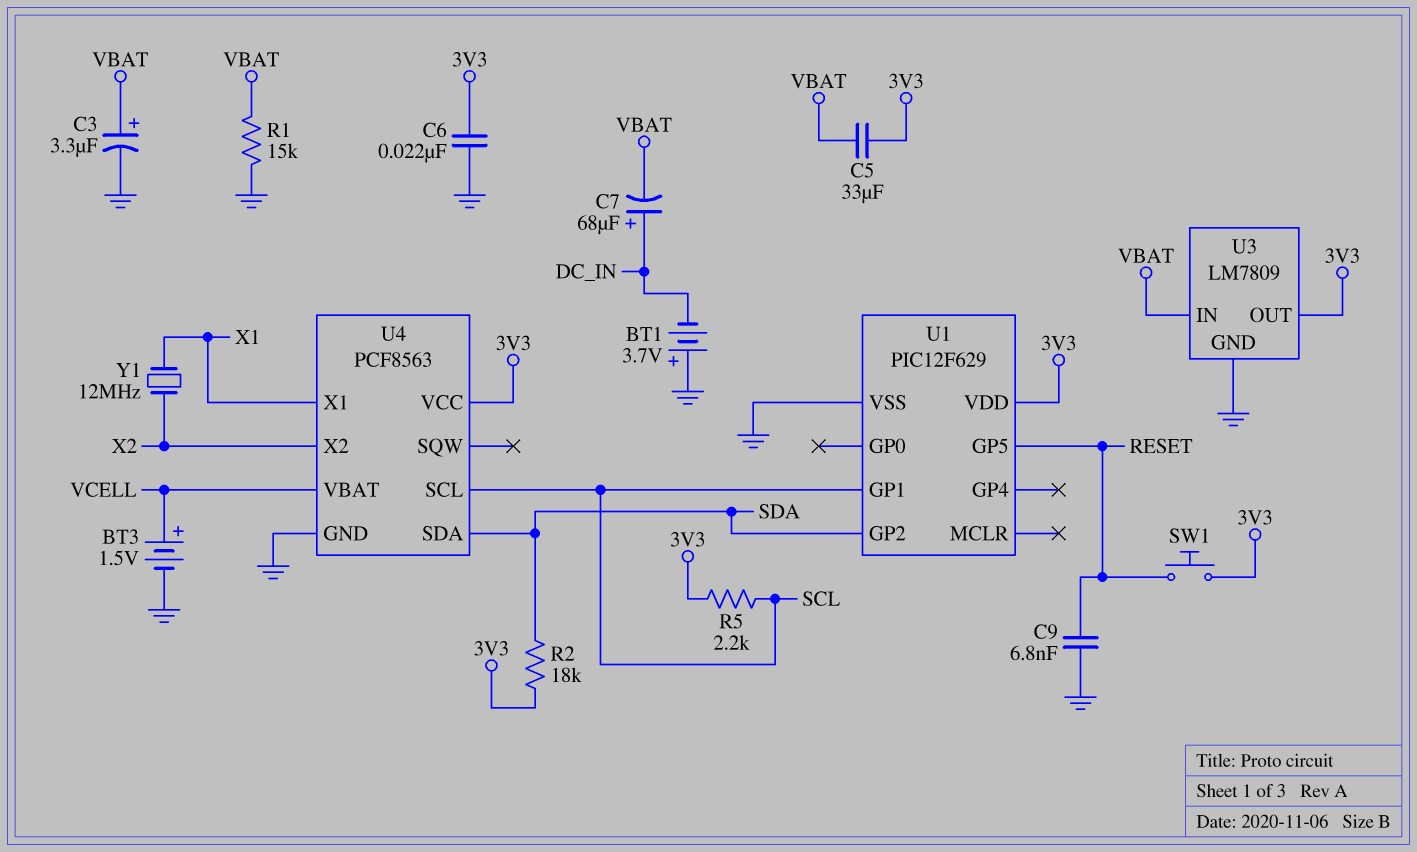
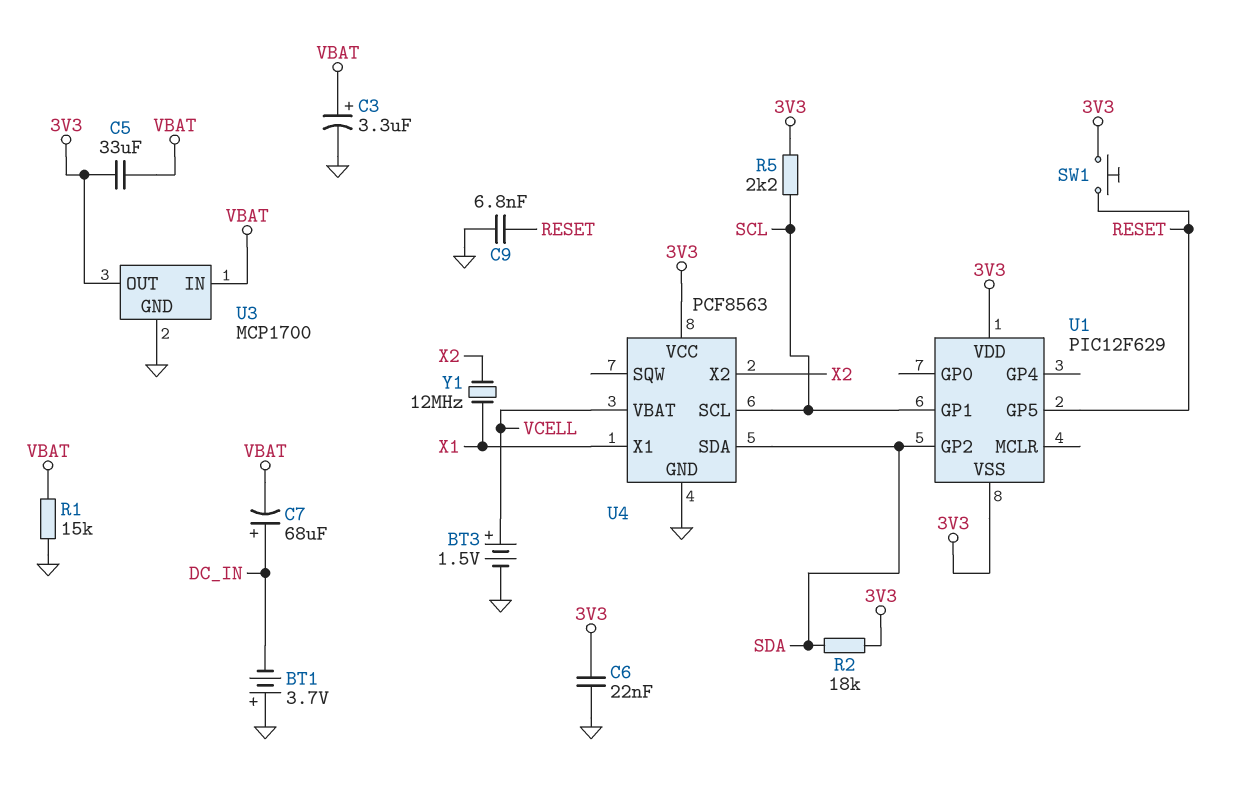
U1 pin VSS: GND -> 3V3
U3: LM7809 -> MCP1700

